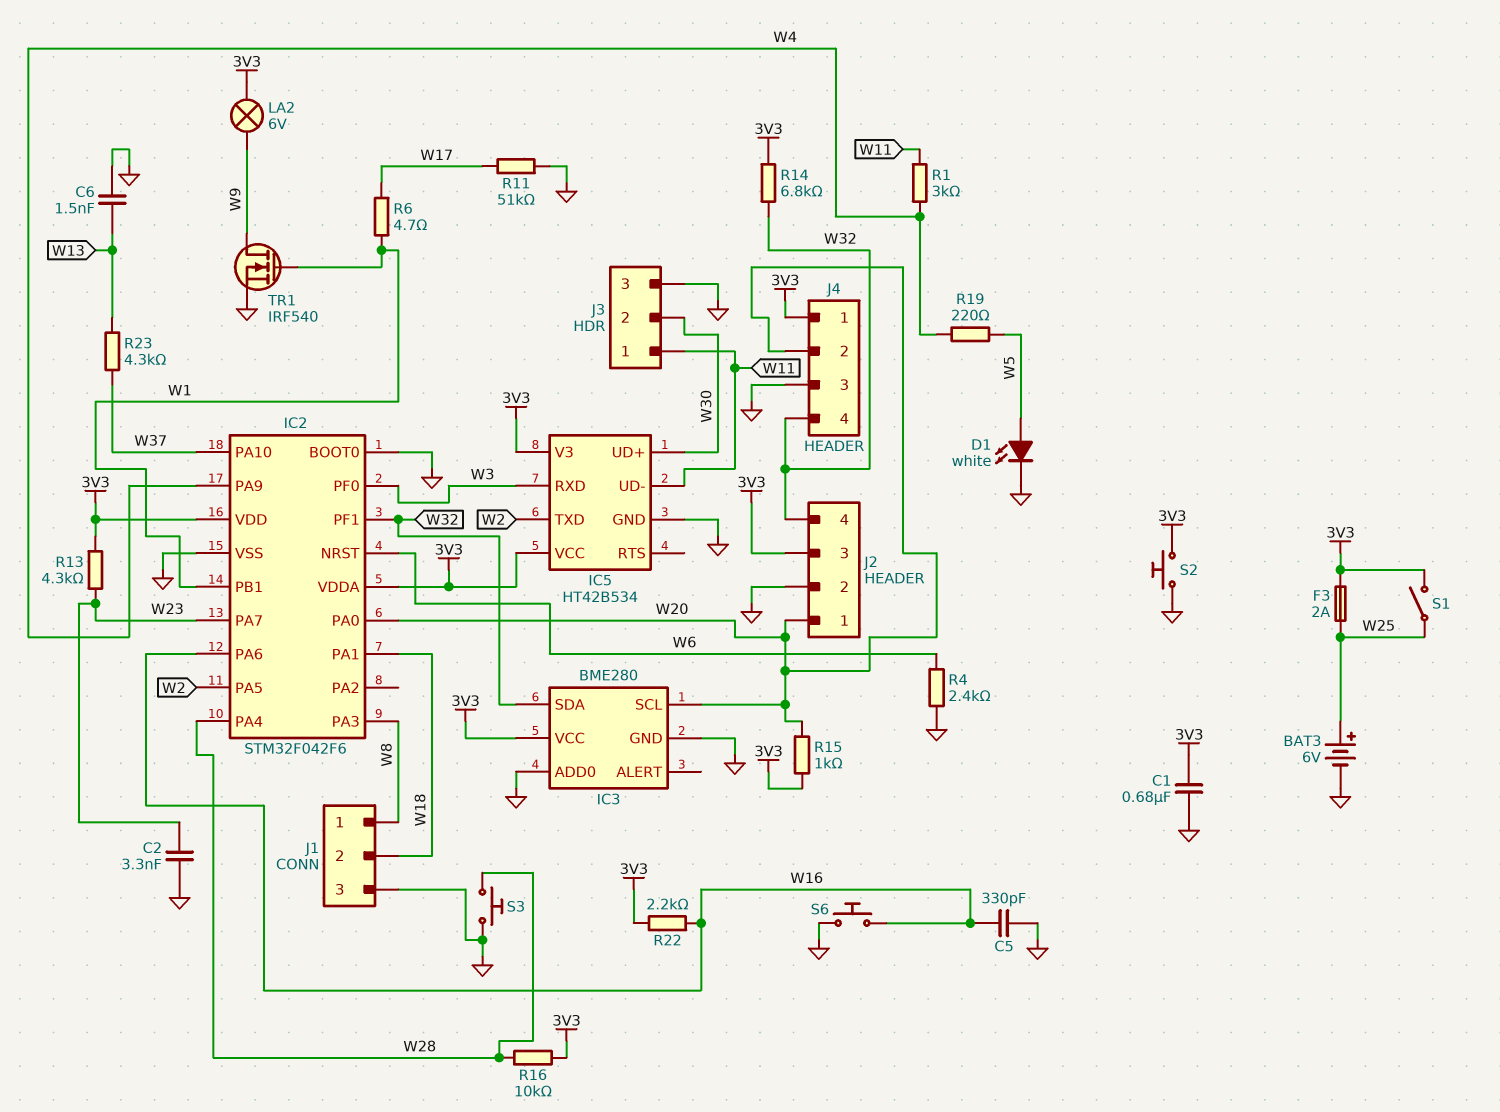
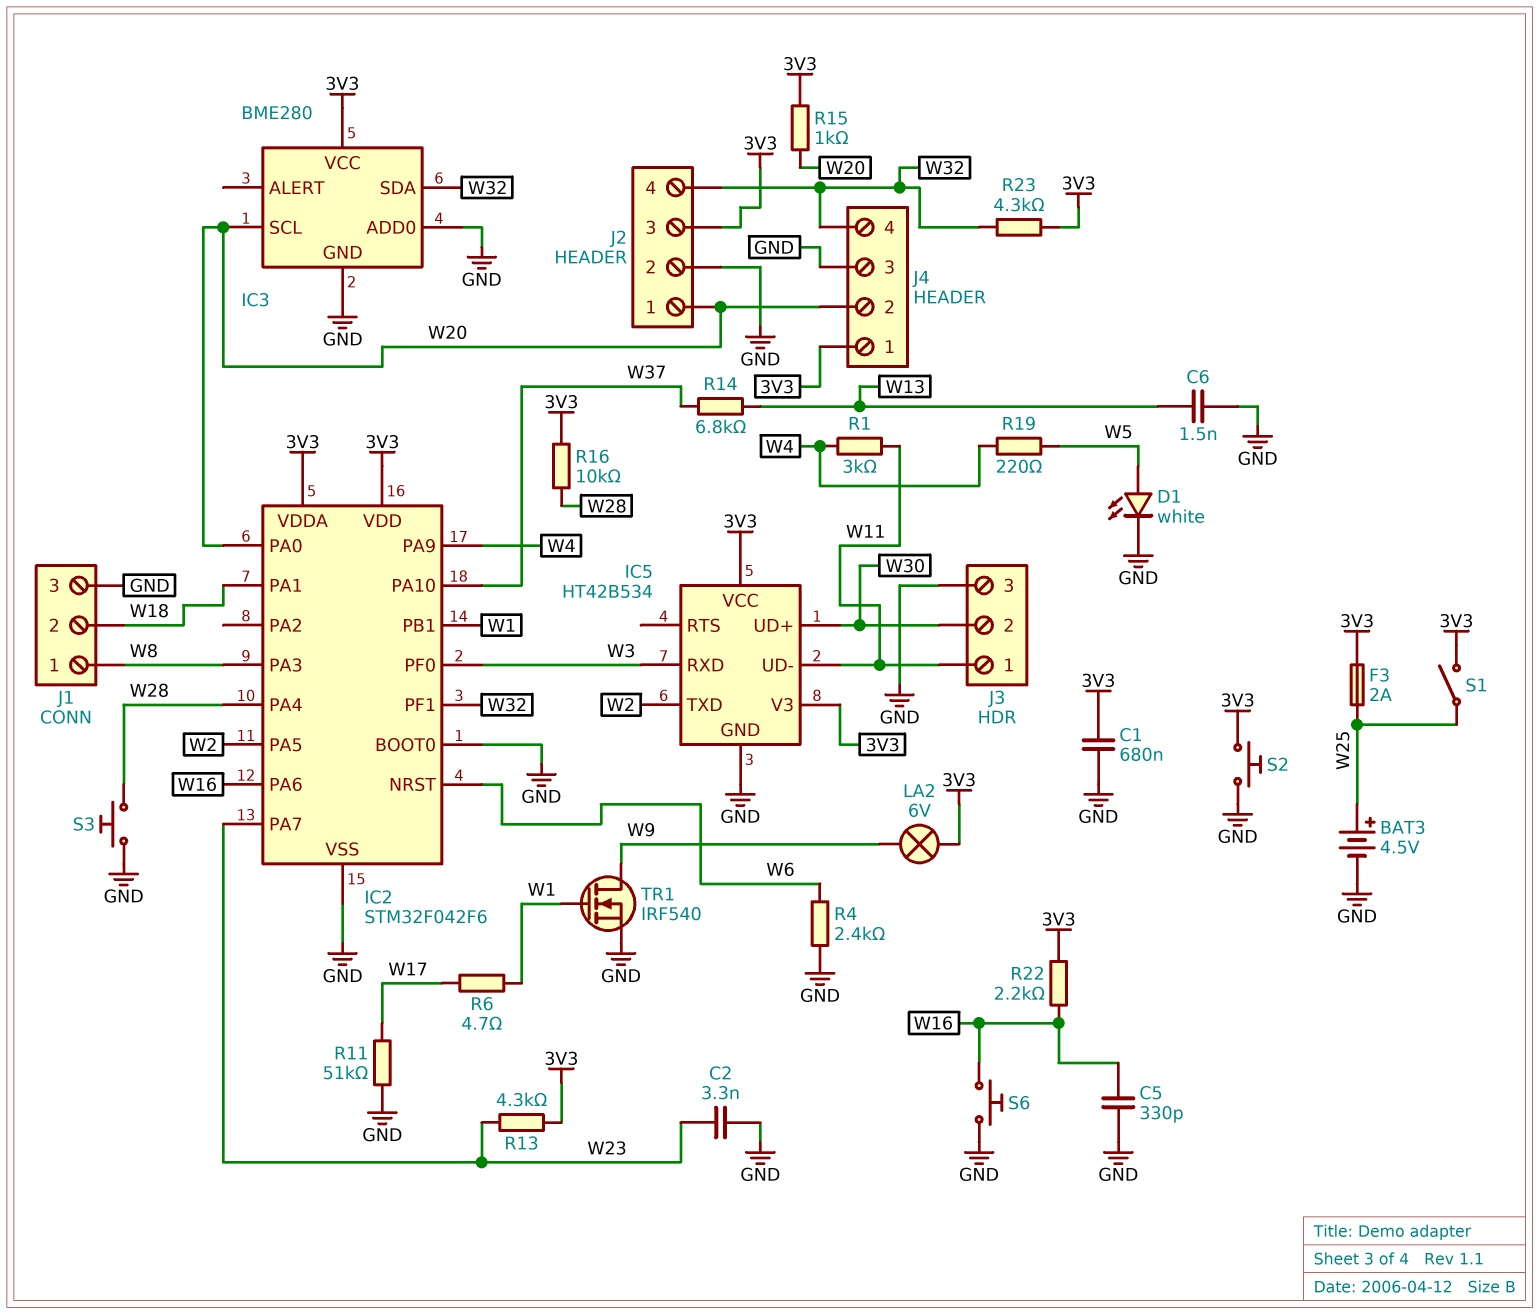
BAT3: 6V (plus W25, minus GND) -> 4.5V (plus W25, minus GND)
R14: 6.8k (3V3, W32) -> 6.8k (W13, W37)
R23: 4.3k (W13, W37) -> 4.3k (3V3, W32)

